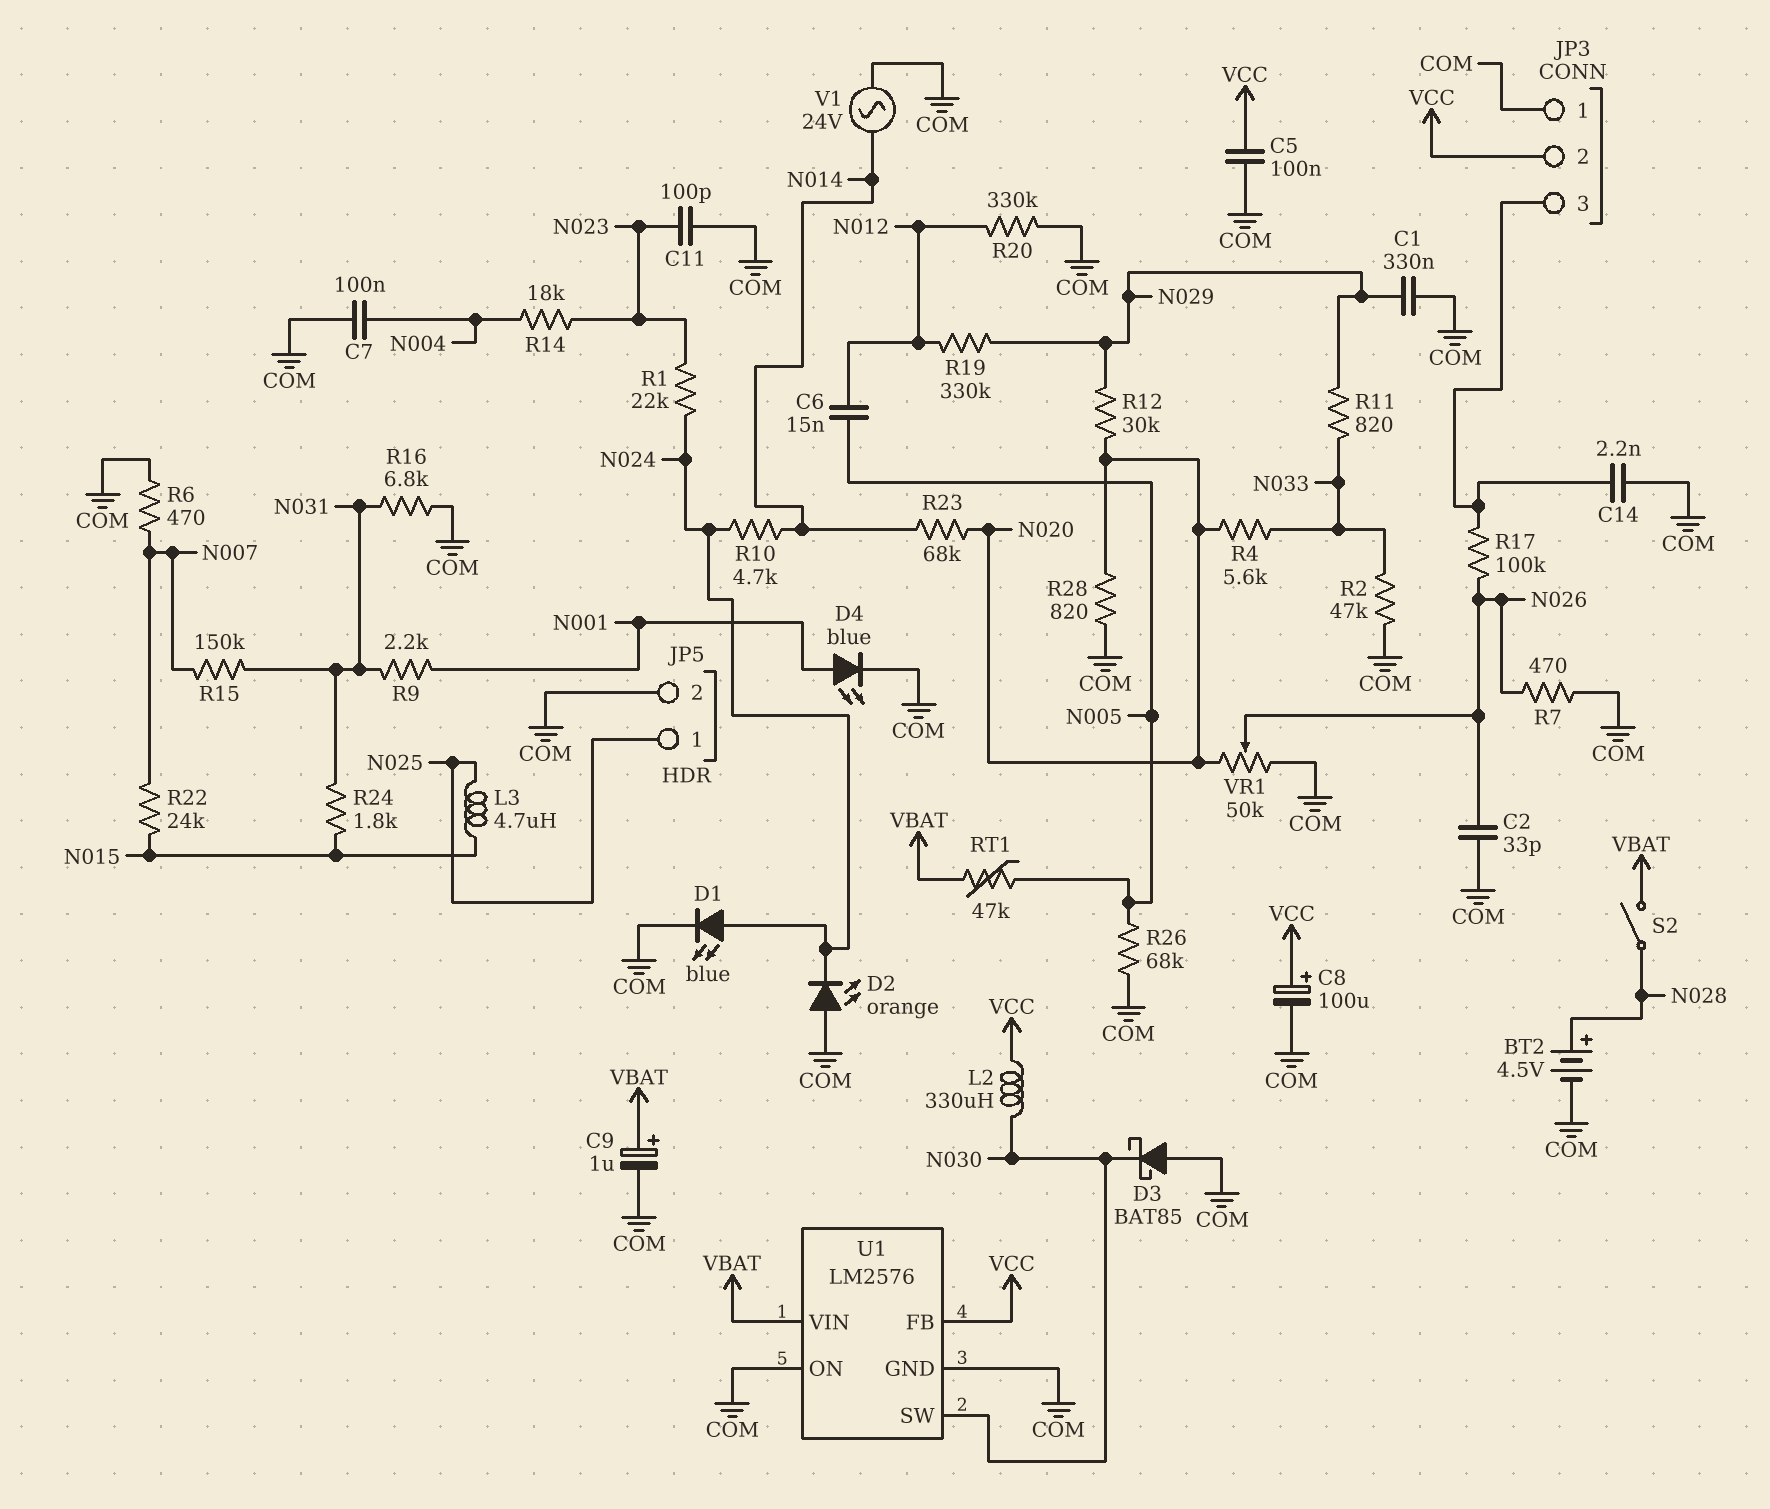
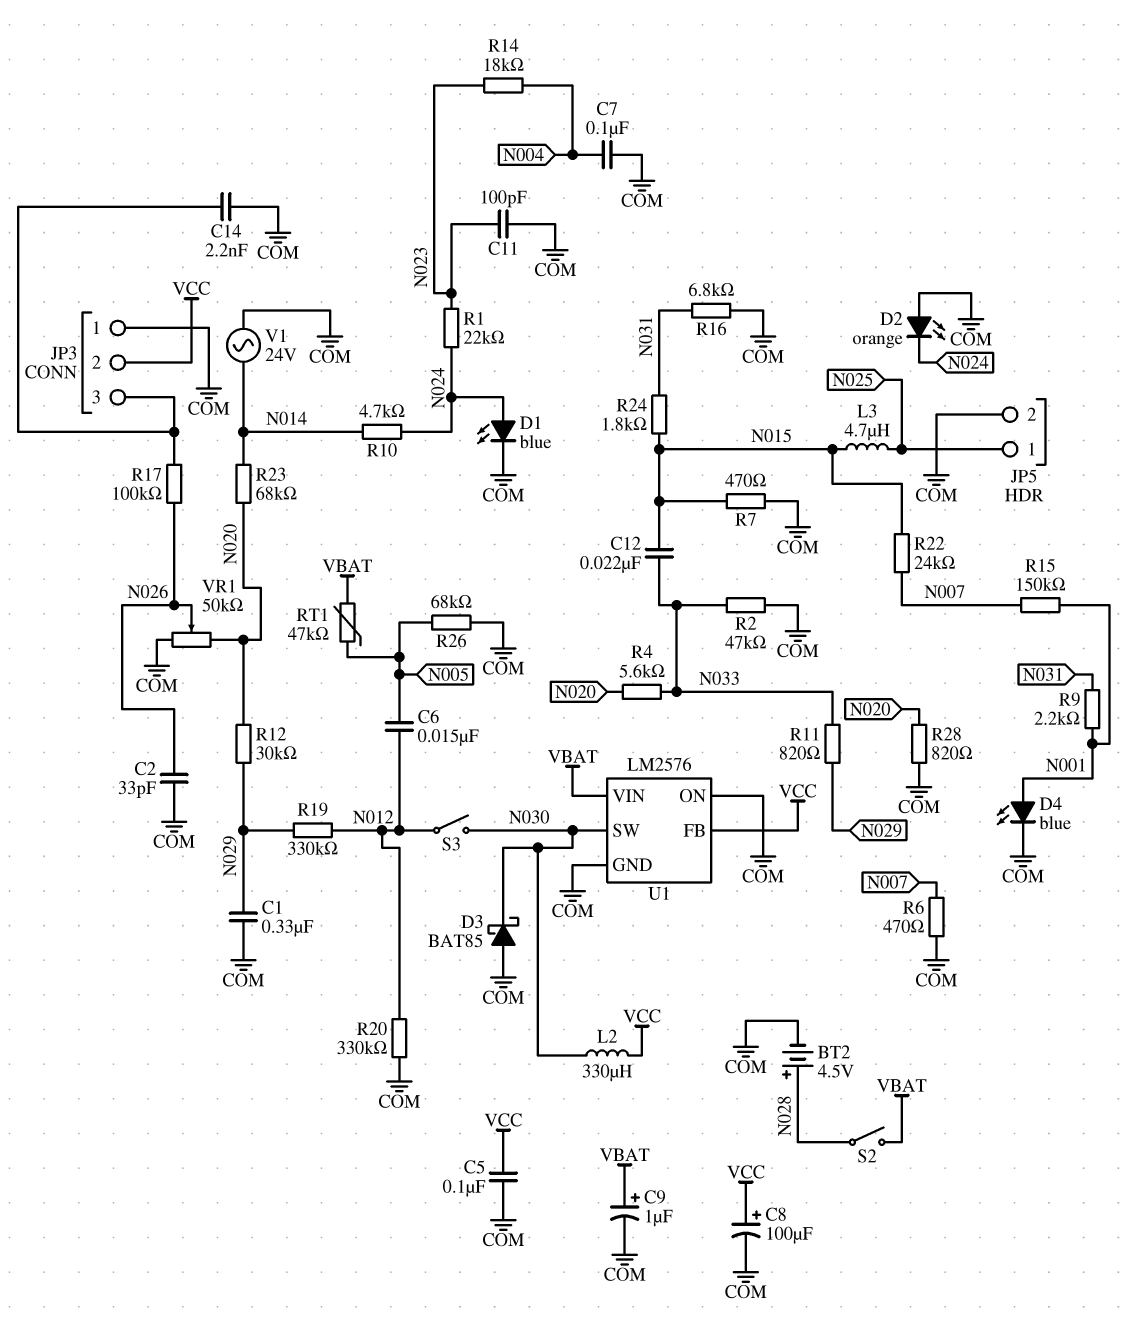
C12: none -> 22nF (N015, N033)
R7: 470 (COM, N026) -> 470 (COM, N015)
R15: 150k (N007, N031) -> 150k (N001, N007)
S3: none -> switch (N012, N030)

